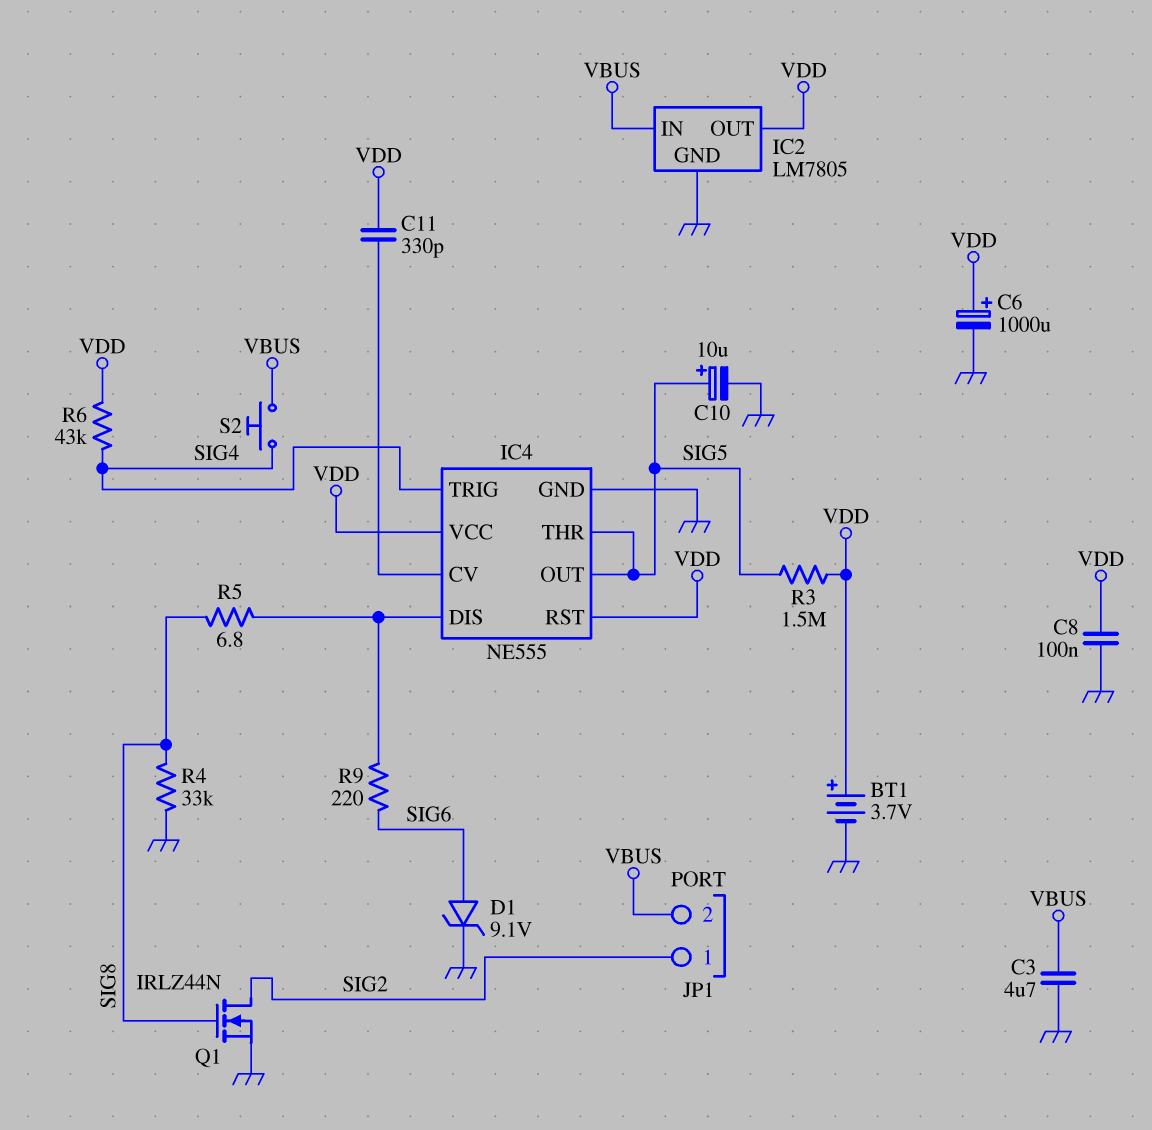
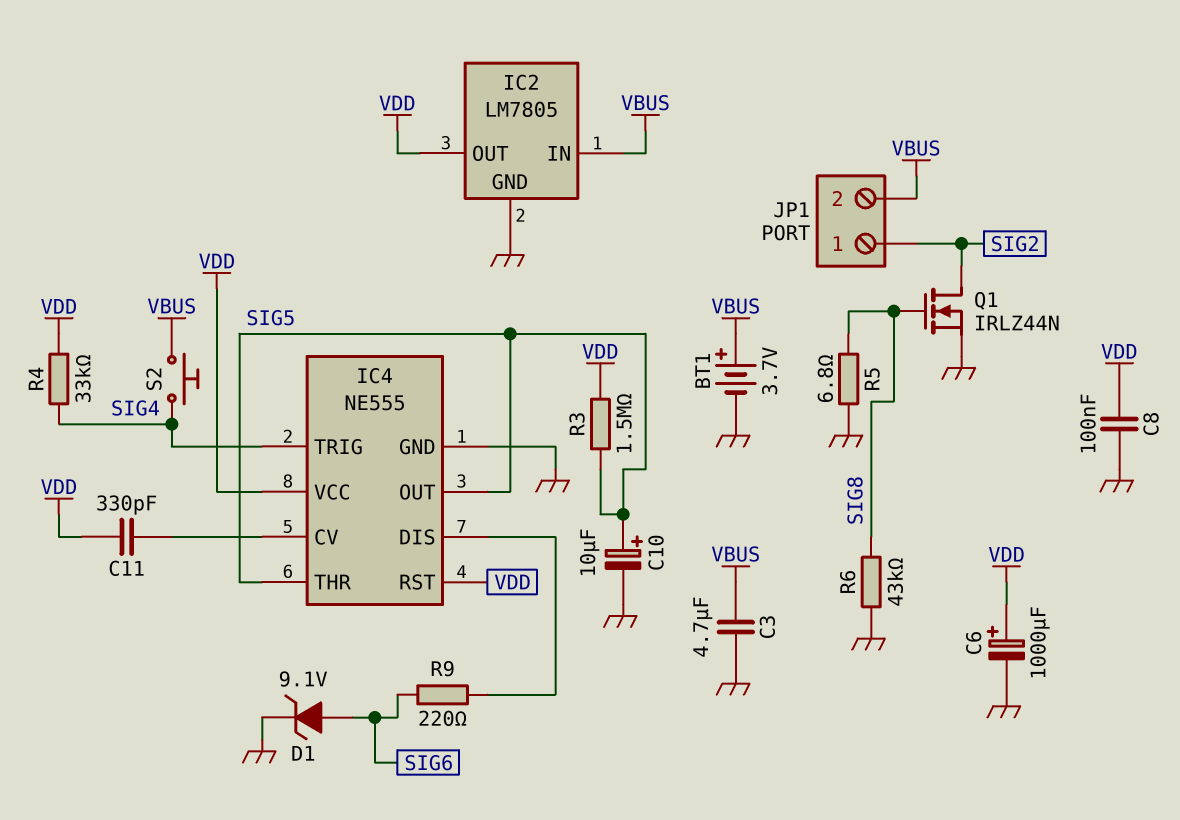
BT1: 3.7V (plus VDD, minus GND) -> 3.7V (plus VBUS, minus GND)
R4: 33k (GND, SIG8) -> 33k (SIG4, VDD)
R5: 6.8 (IC4/DIS, SIG8) -> 6.8 (GND, SIG8)
R6: 43k (SIG4, VDD) -> 43k (GND, SIG8)

